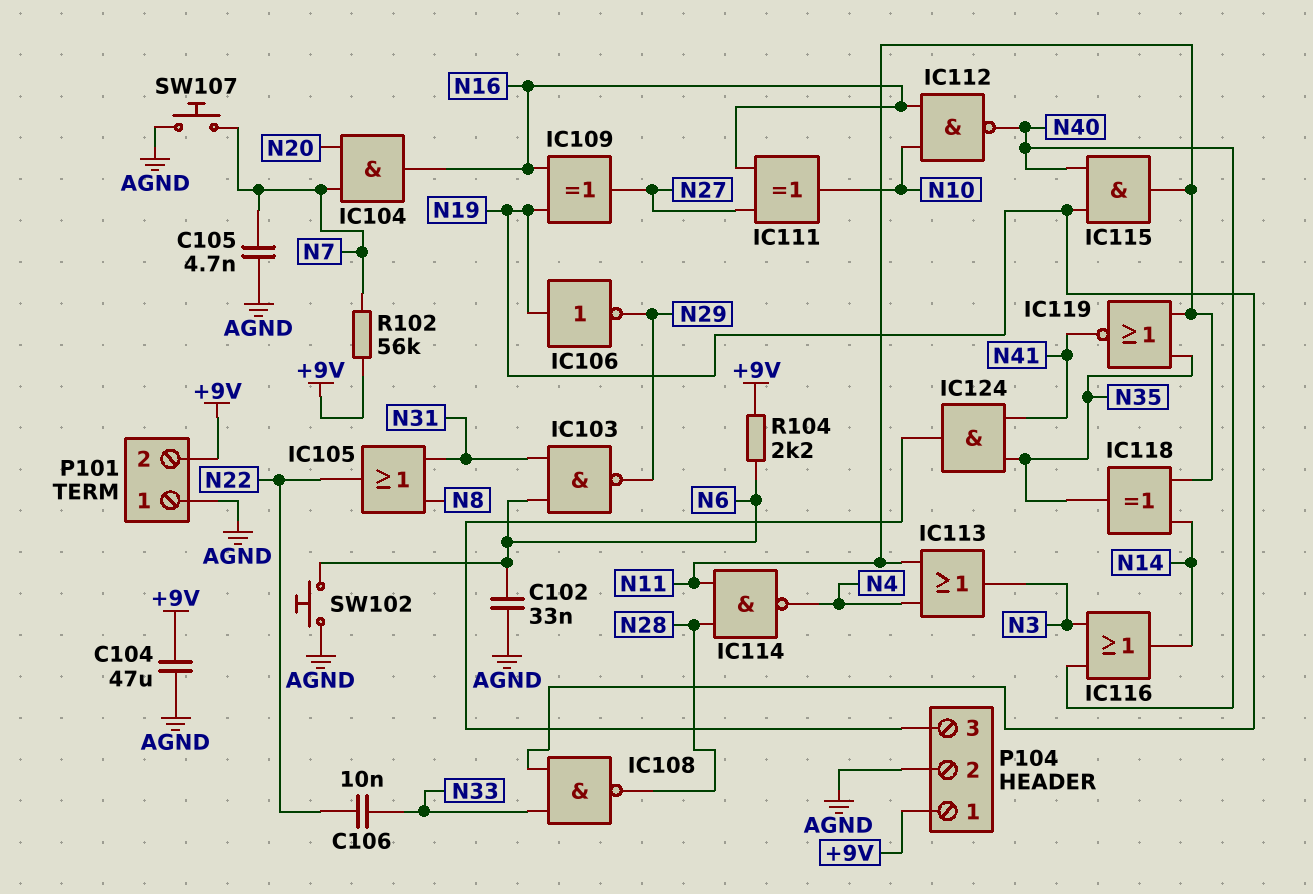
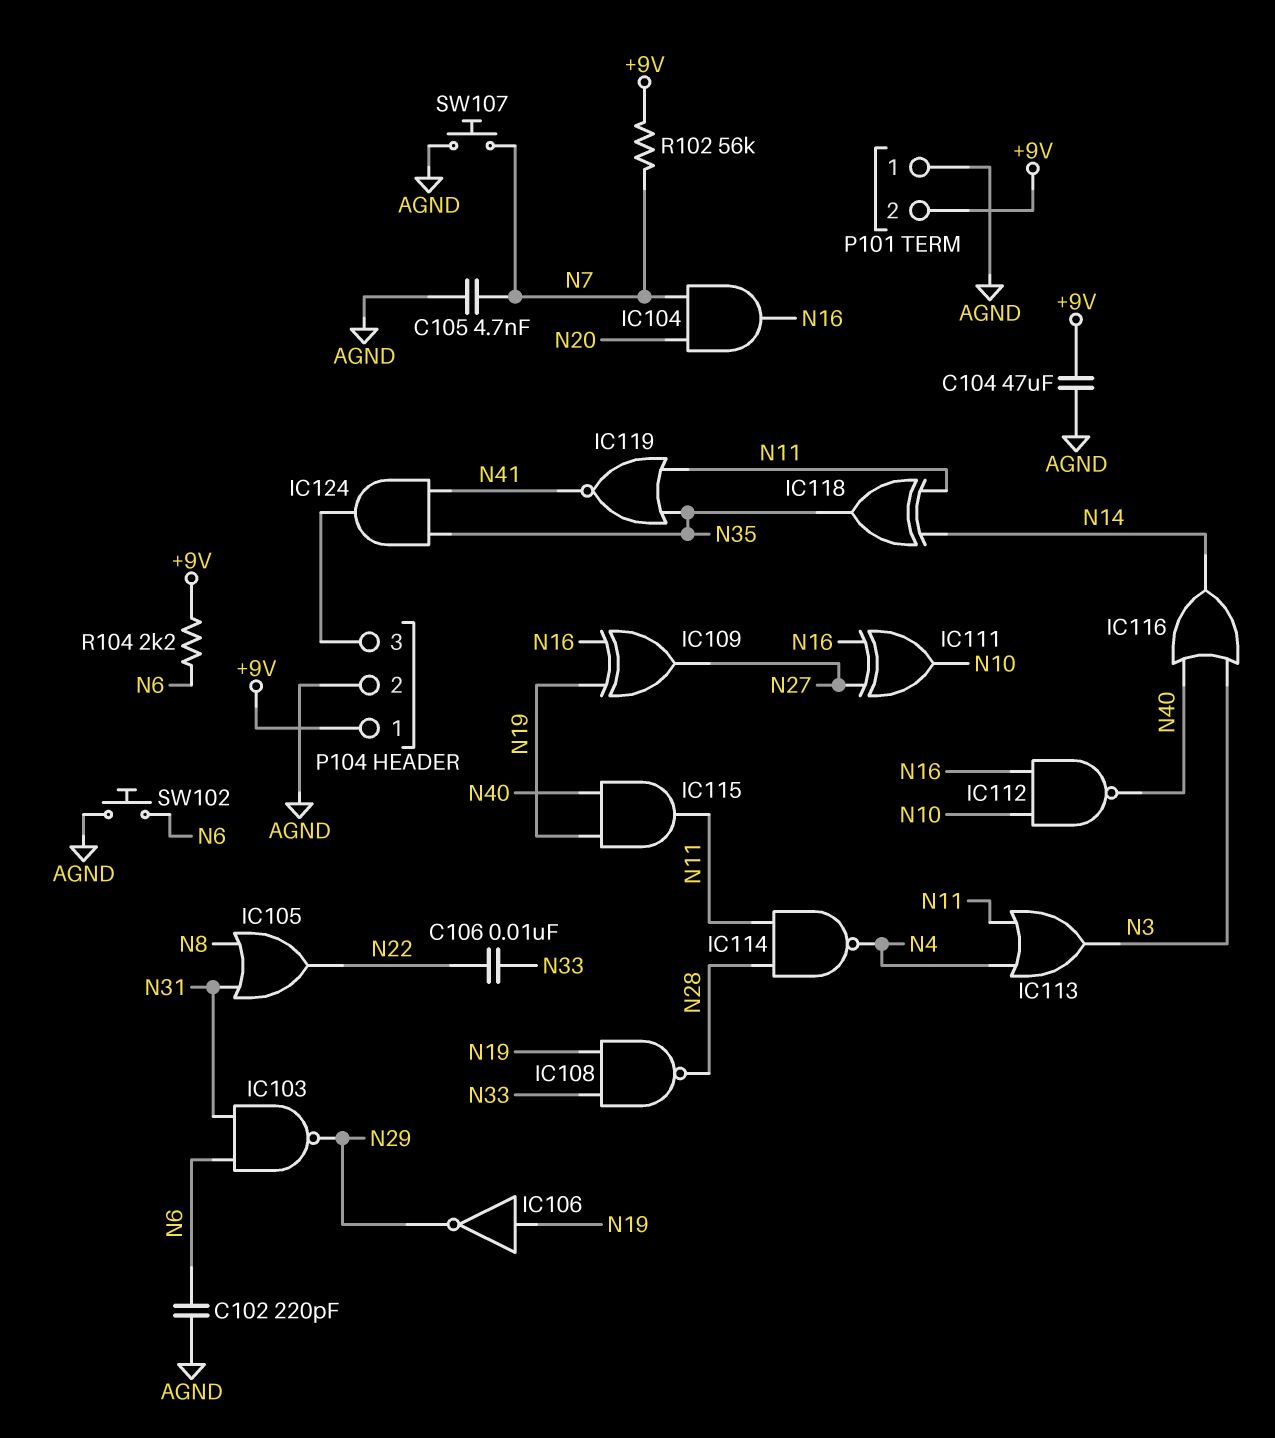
C102: 33nF (AGND, N6) -> 220pF (AGND, N6)

